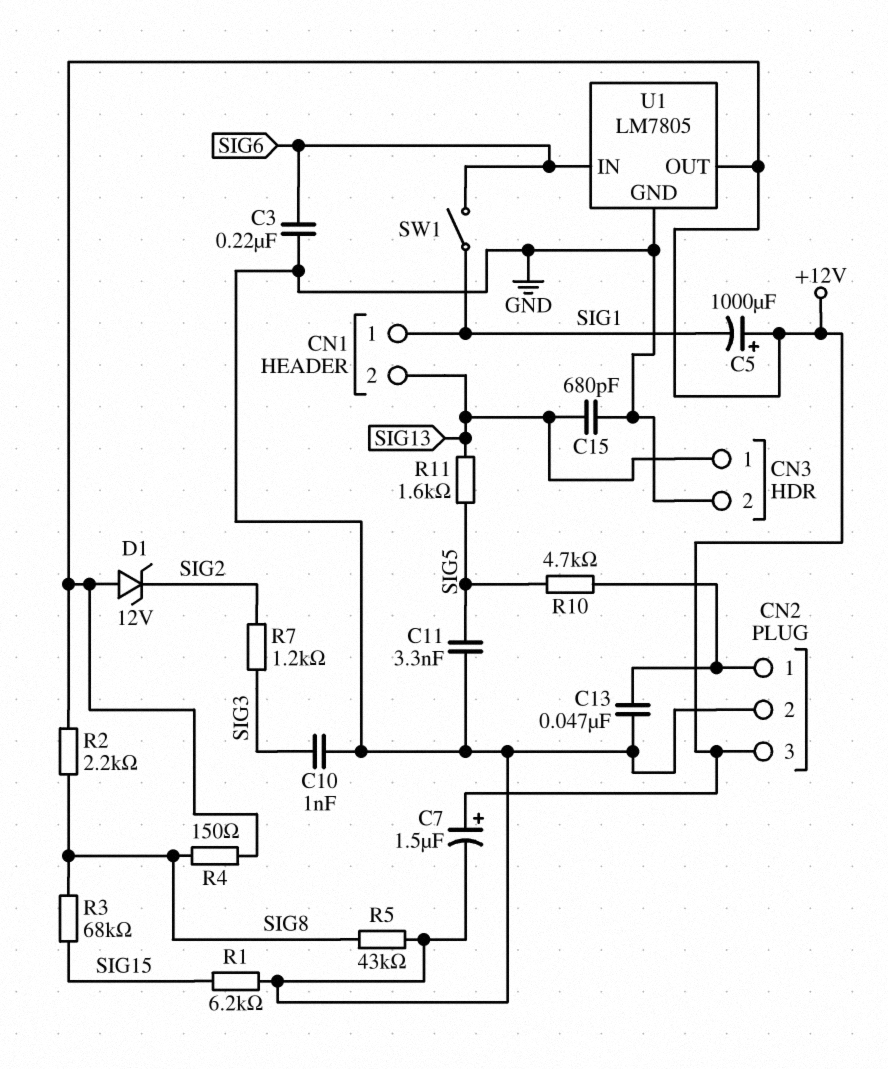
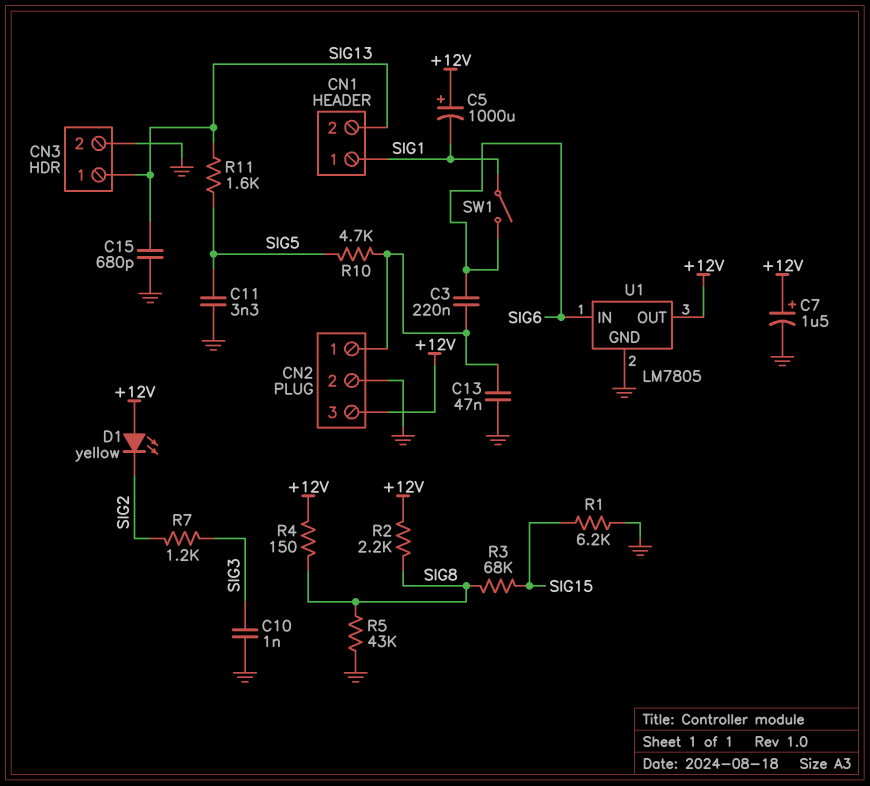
C3: 220nF (GND, SIG6) -> 220nF (CN2/1, SIG6)
D1: zener 12V (A +12V, K SIG2) -> LED yellow (A +12V, K SIG2)

